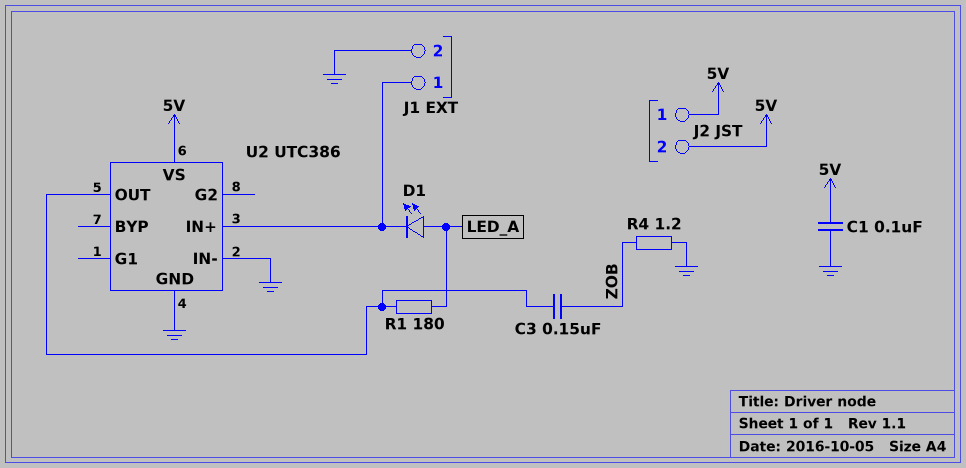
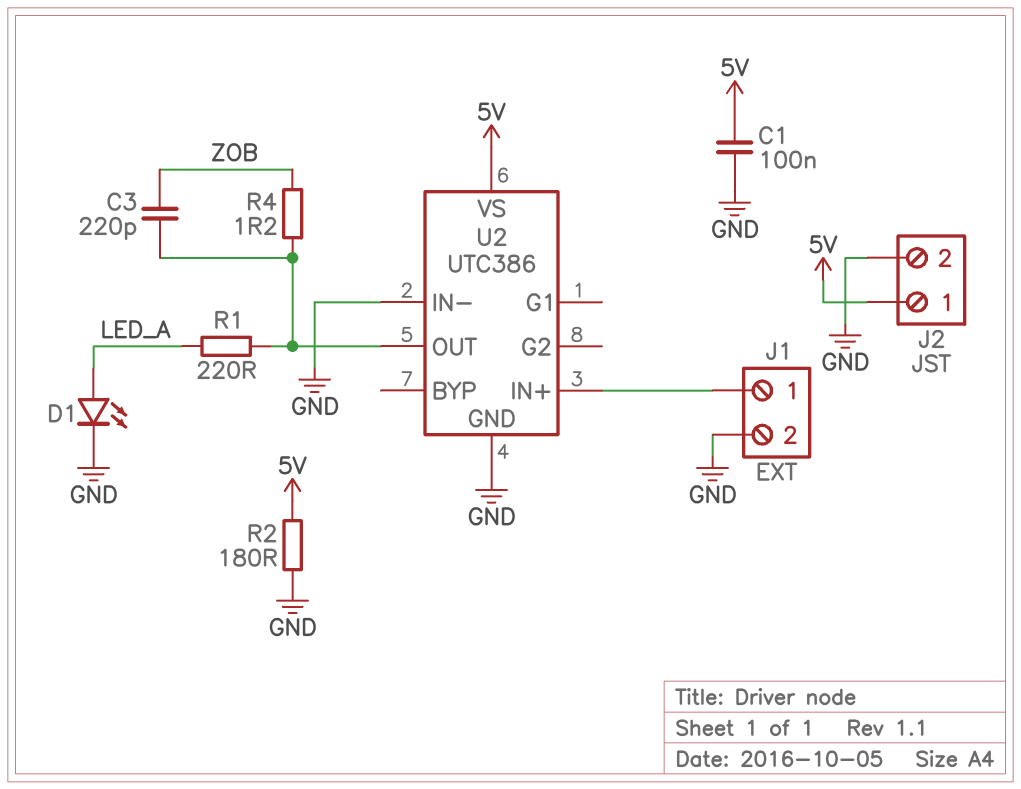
C3: 150nF (U2/OUT, ZOB) -> 220pF (U2/OUT, ZOB)
D1: LED (A LED_A, K J1/1) -> LED (A LED_A, K GND)
J2 pin 2: 5V -> GND
R1: 180 (LED_A, U2/OUT) -> 220 (LED_A, U2/OUT)
R2: none -> 180 (5V, GND)
R4: 1.2 (GND, ZOB) -> 1.2 (U2/OUT, ZOB)

